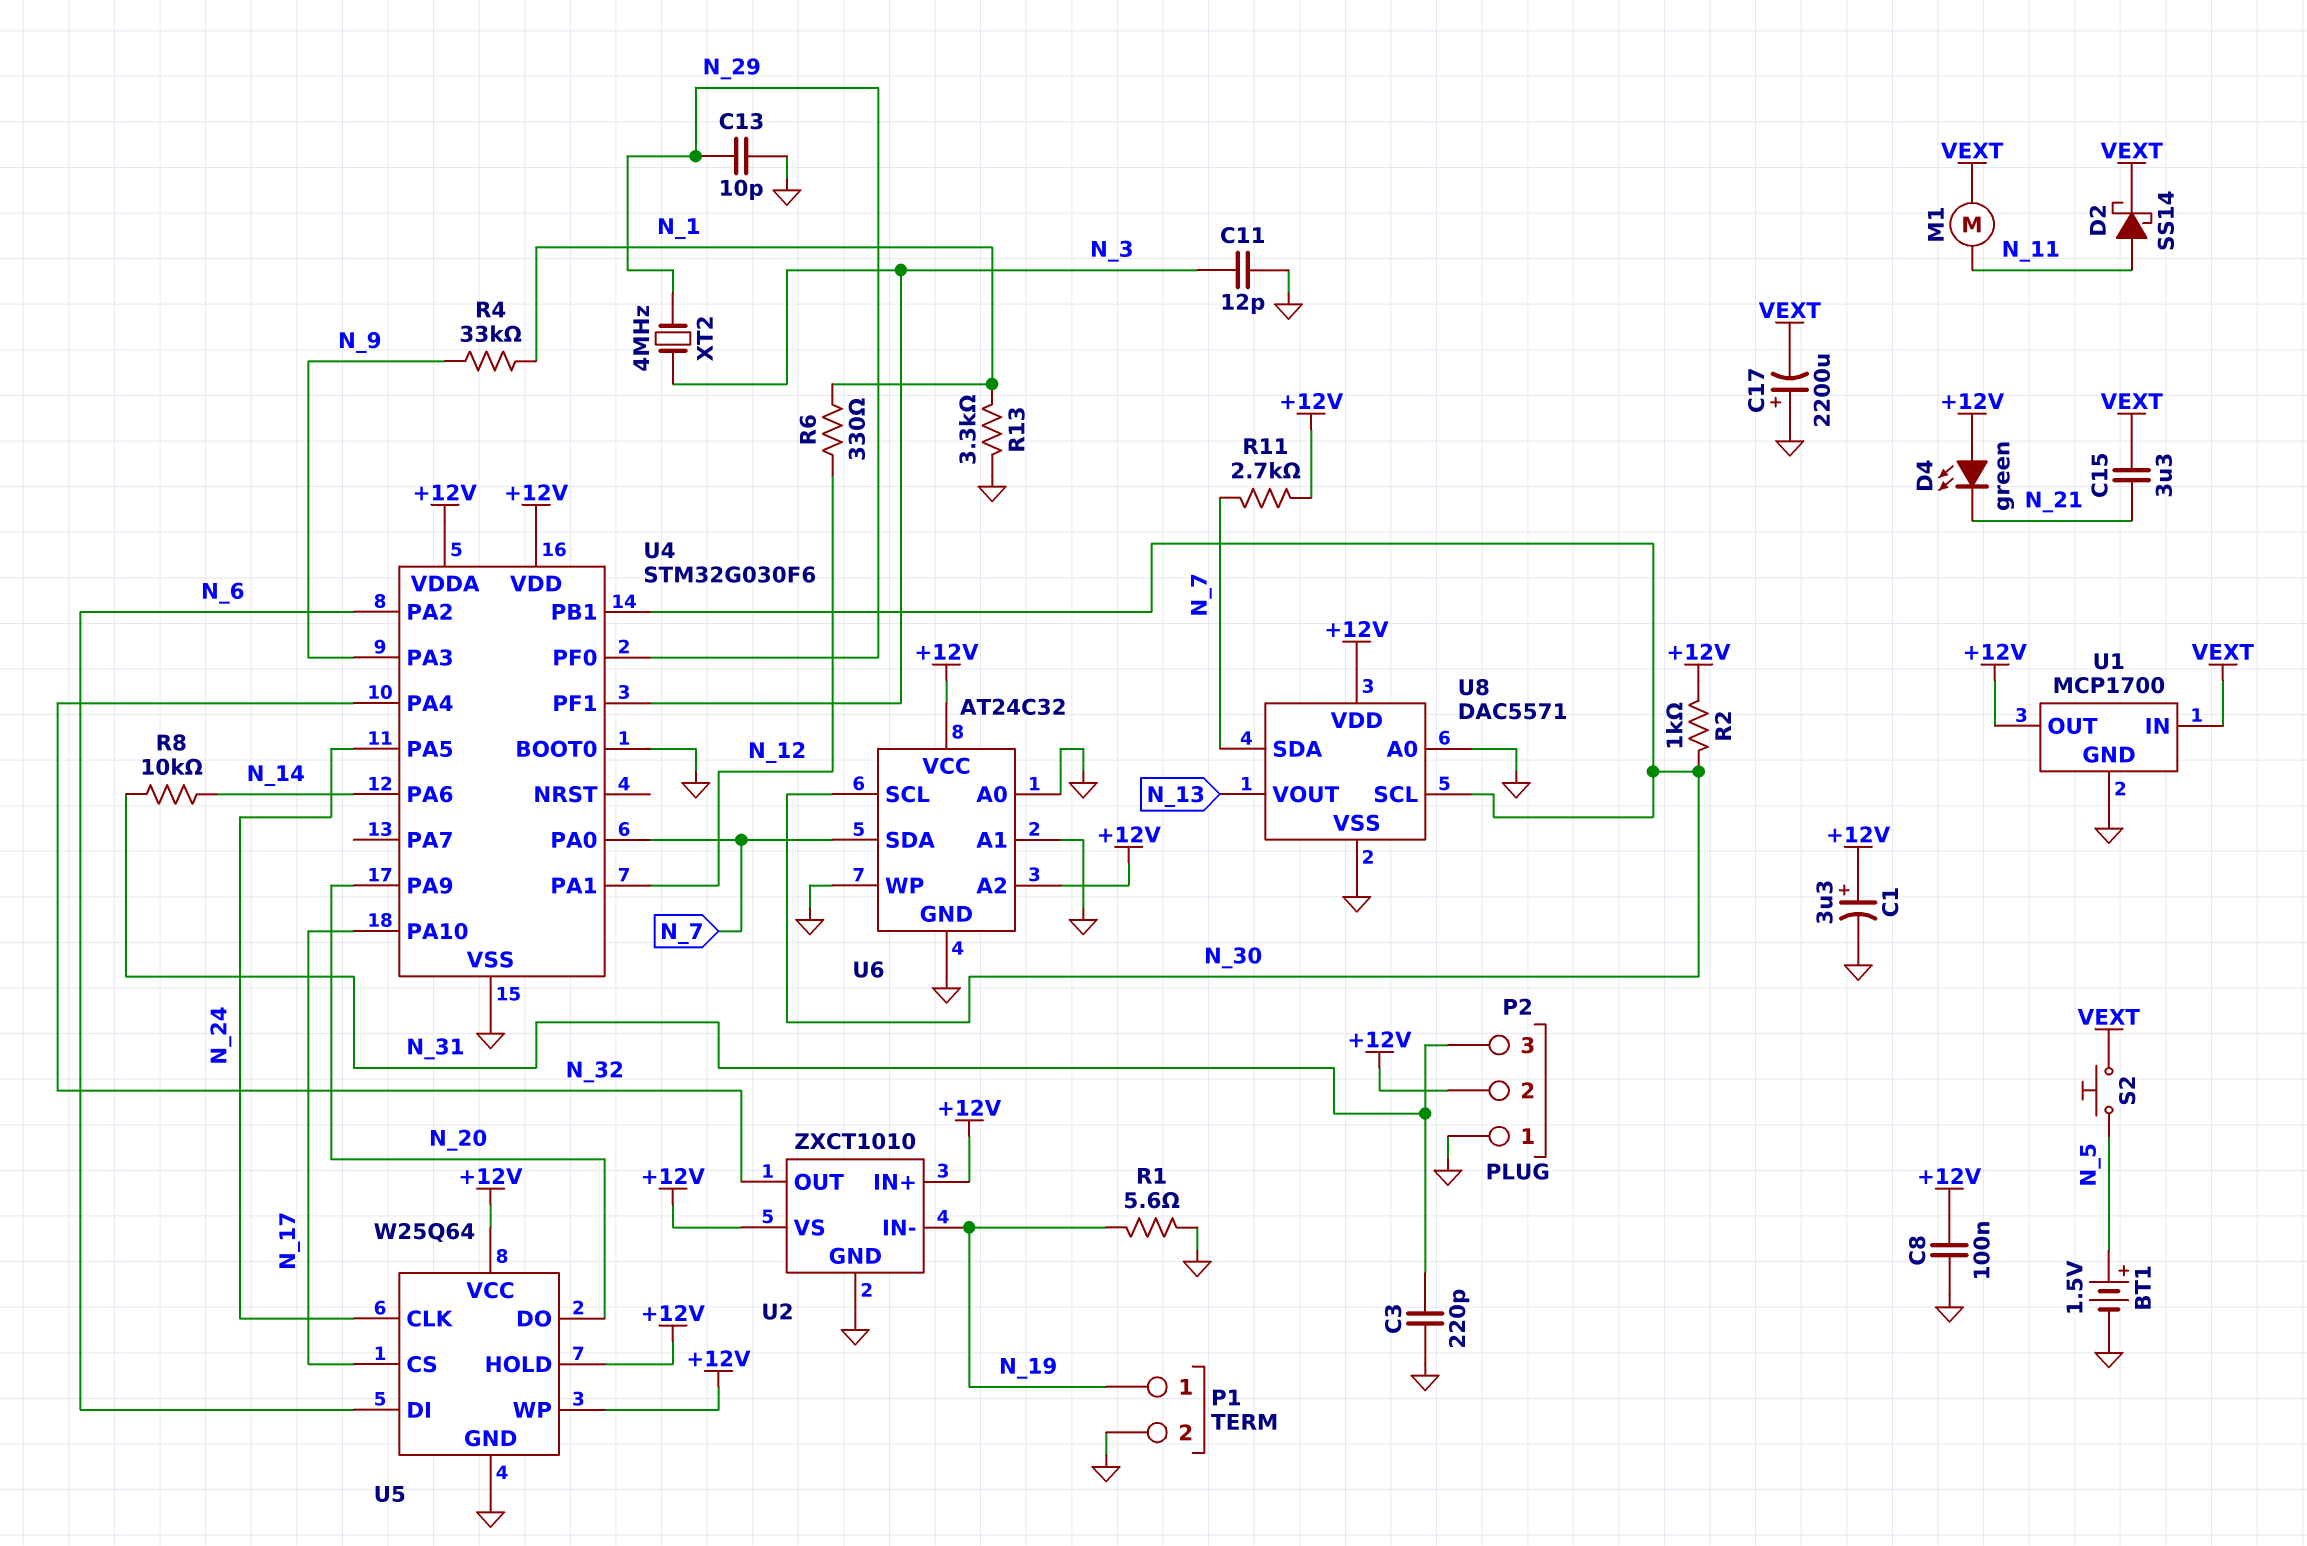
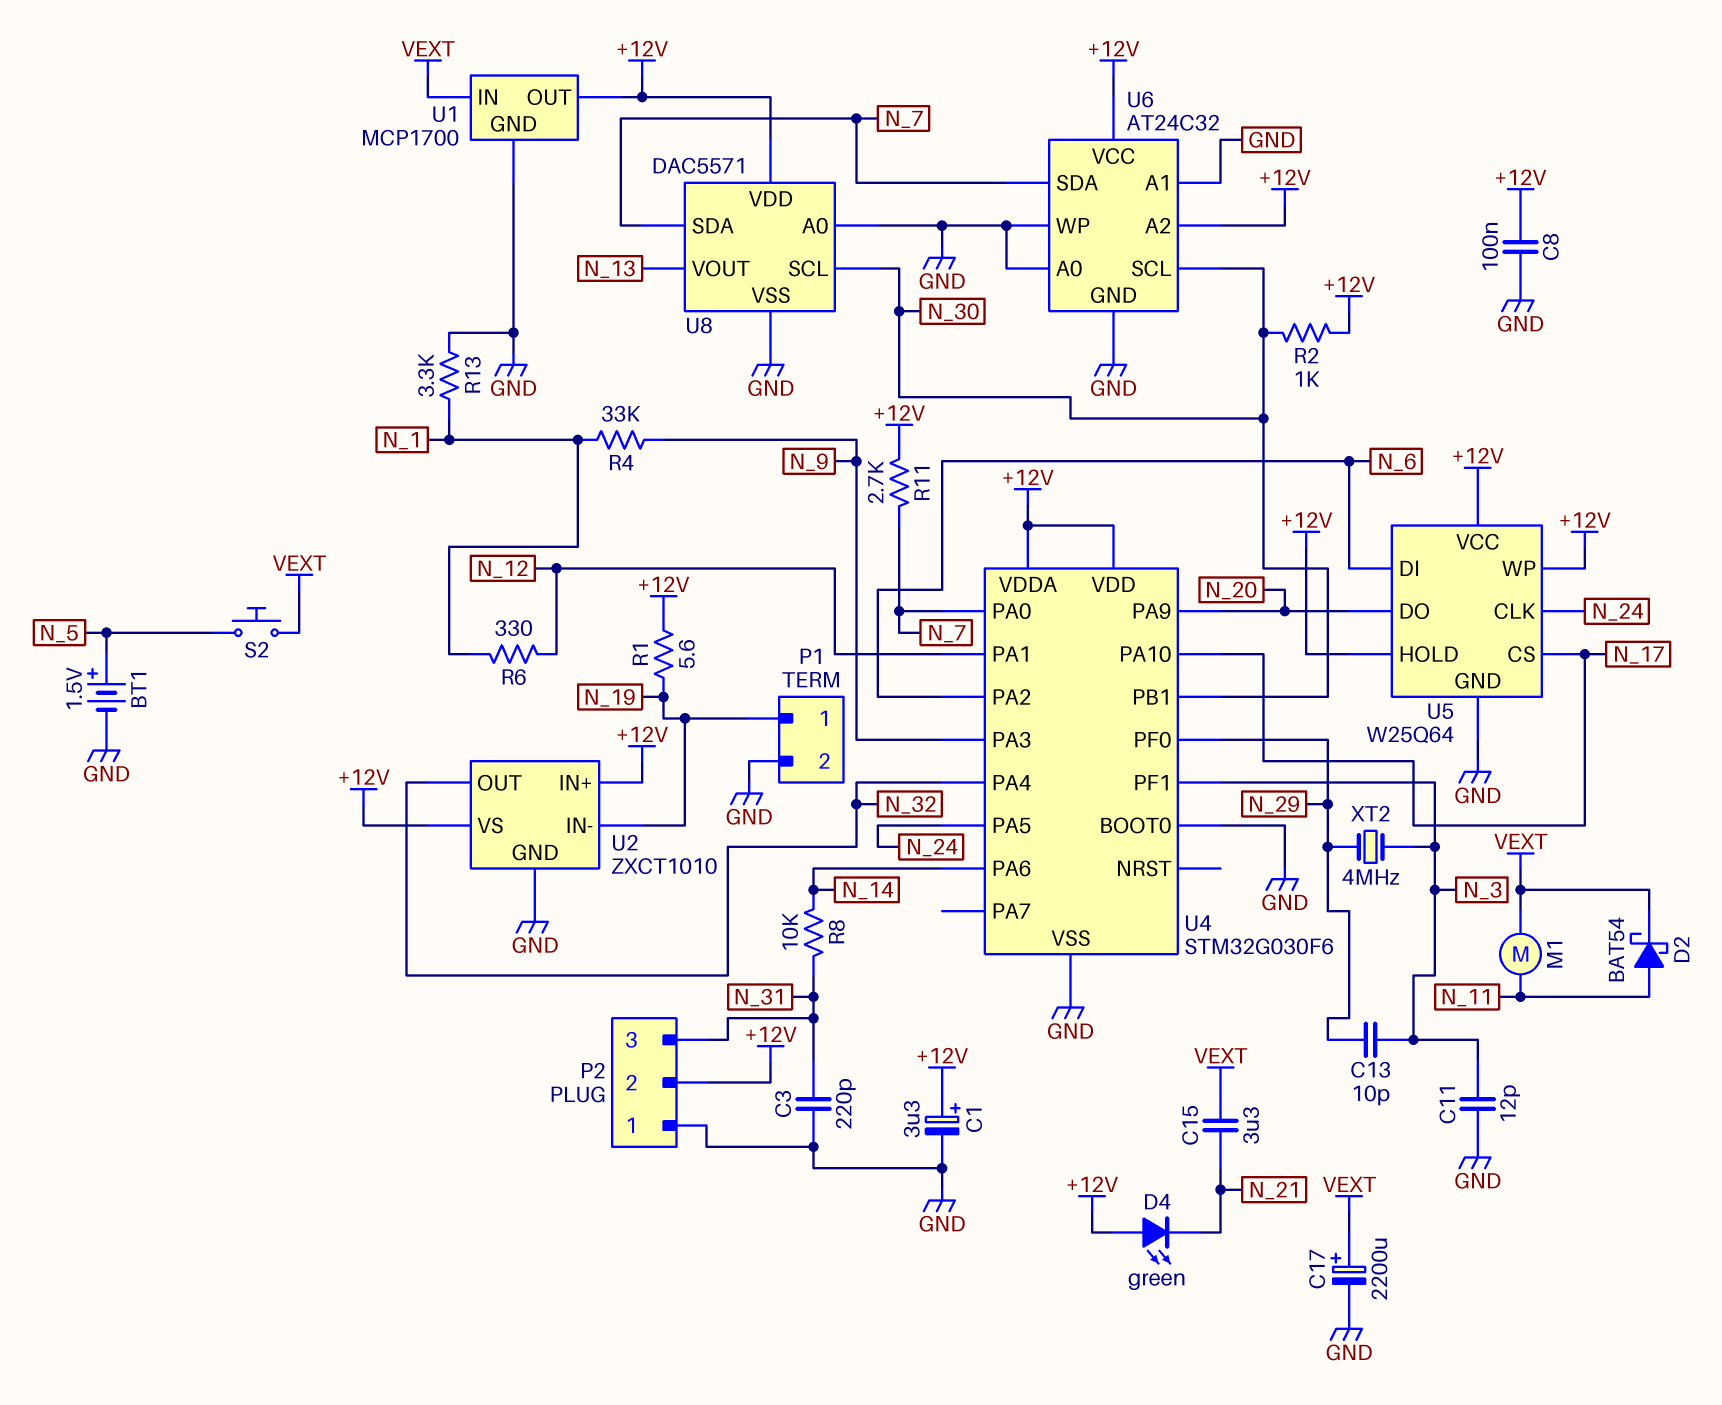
C13: 10pF (GND, N_29) -> 10pF (N_3, N_29)
C17: 2200uF (plus GND, minus VEXT) -> 2200uF (plus VEXT, minus GND)
D2: schottky SS14 (A N_11, K VEXT) -> schottky BAT54 (A N_11, K VEXT)
R1: 5.6 (GND, N_19) -> 5.6 (+12V, N_19)

